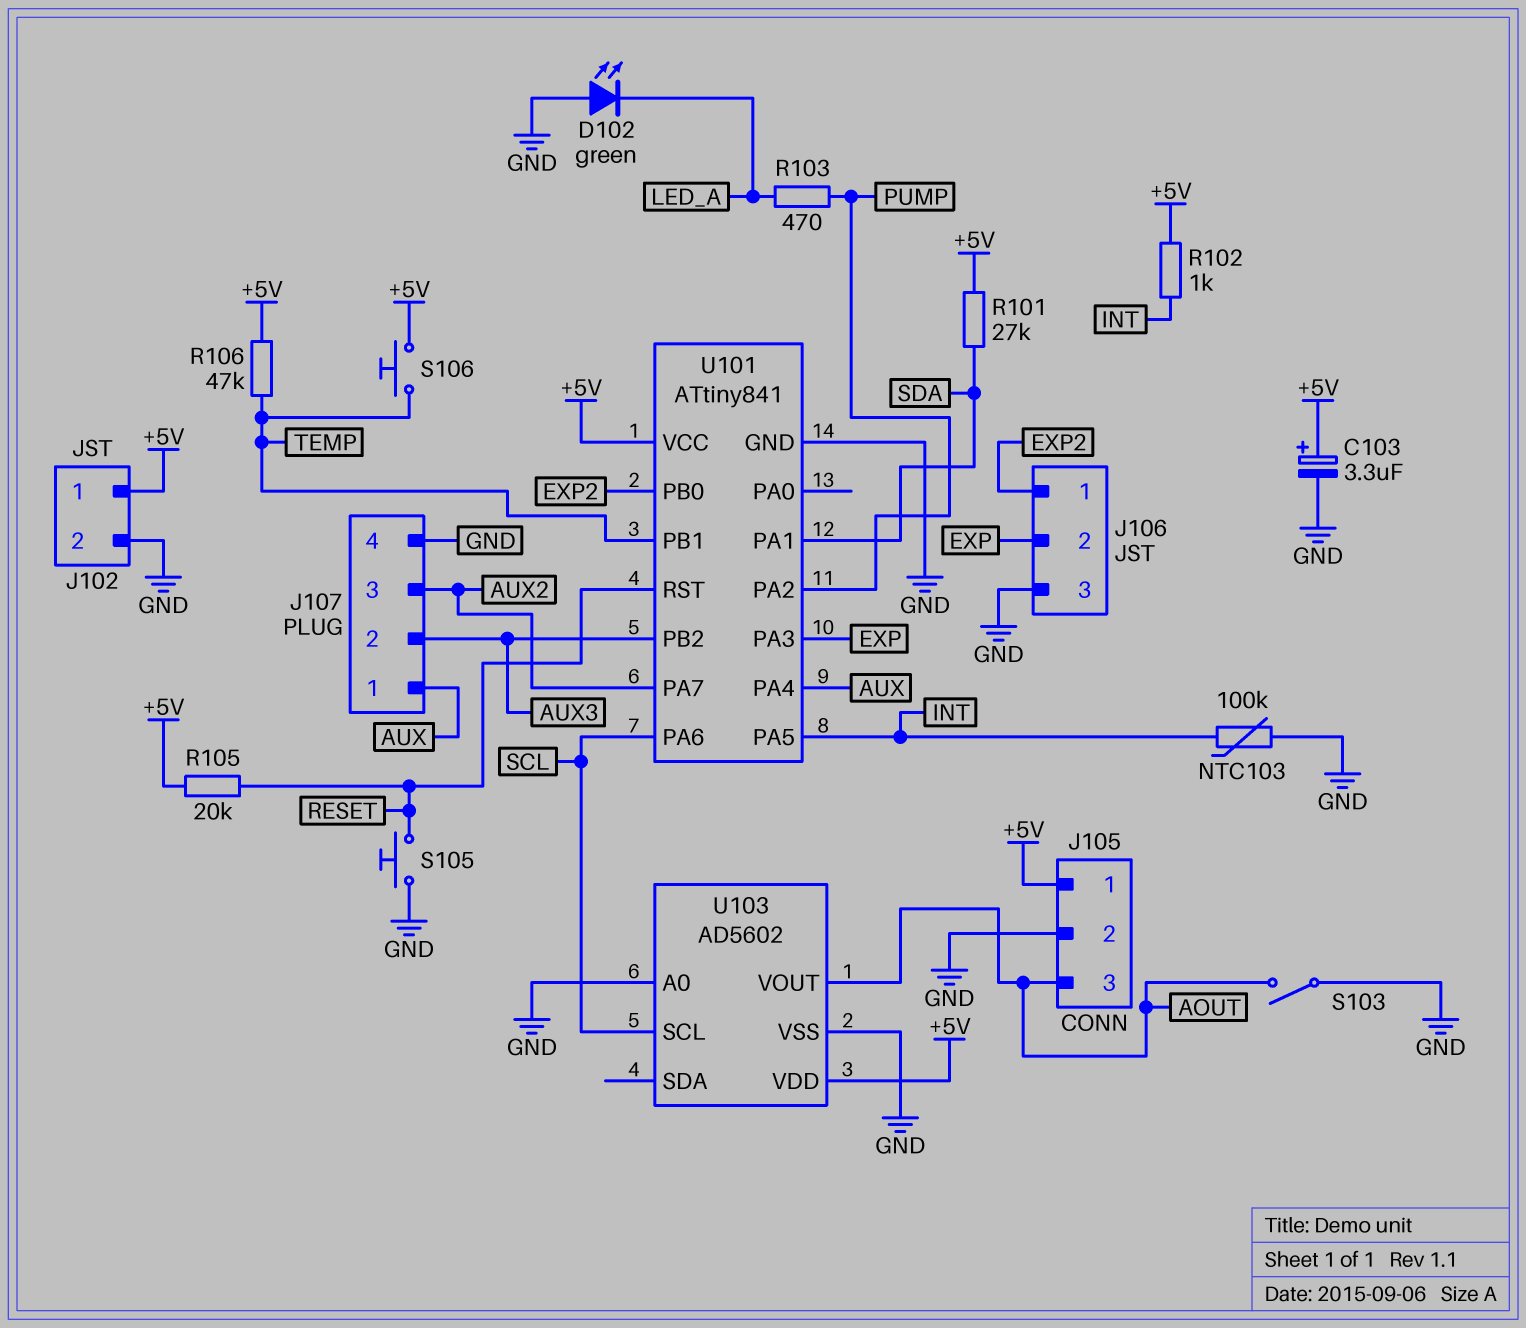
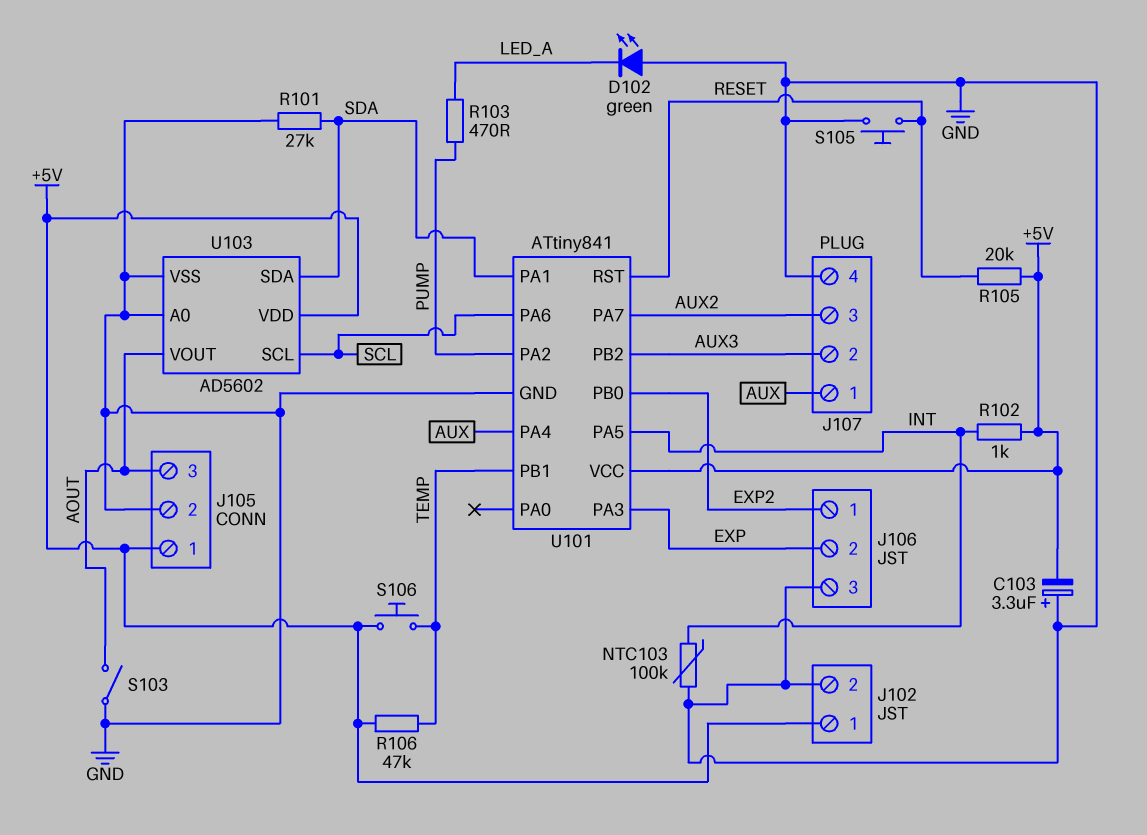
C103: 3.3uF (plus +5V, minus GND) -> 3.3uF (plus GND, minus +5V)
R101: 27k (+5V, SDA) -> 27k (GND, SDA)
U103 pin SDA: none -> SDA

